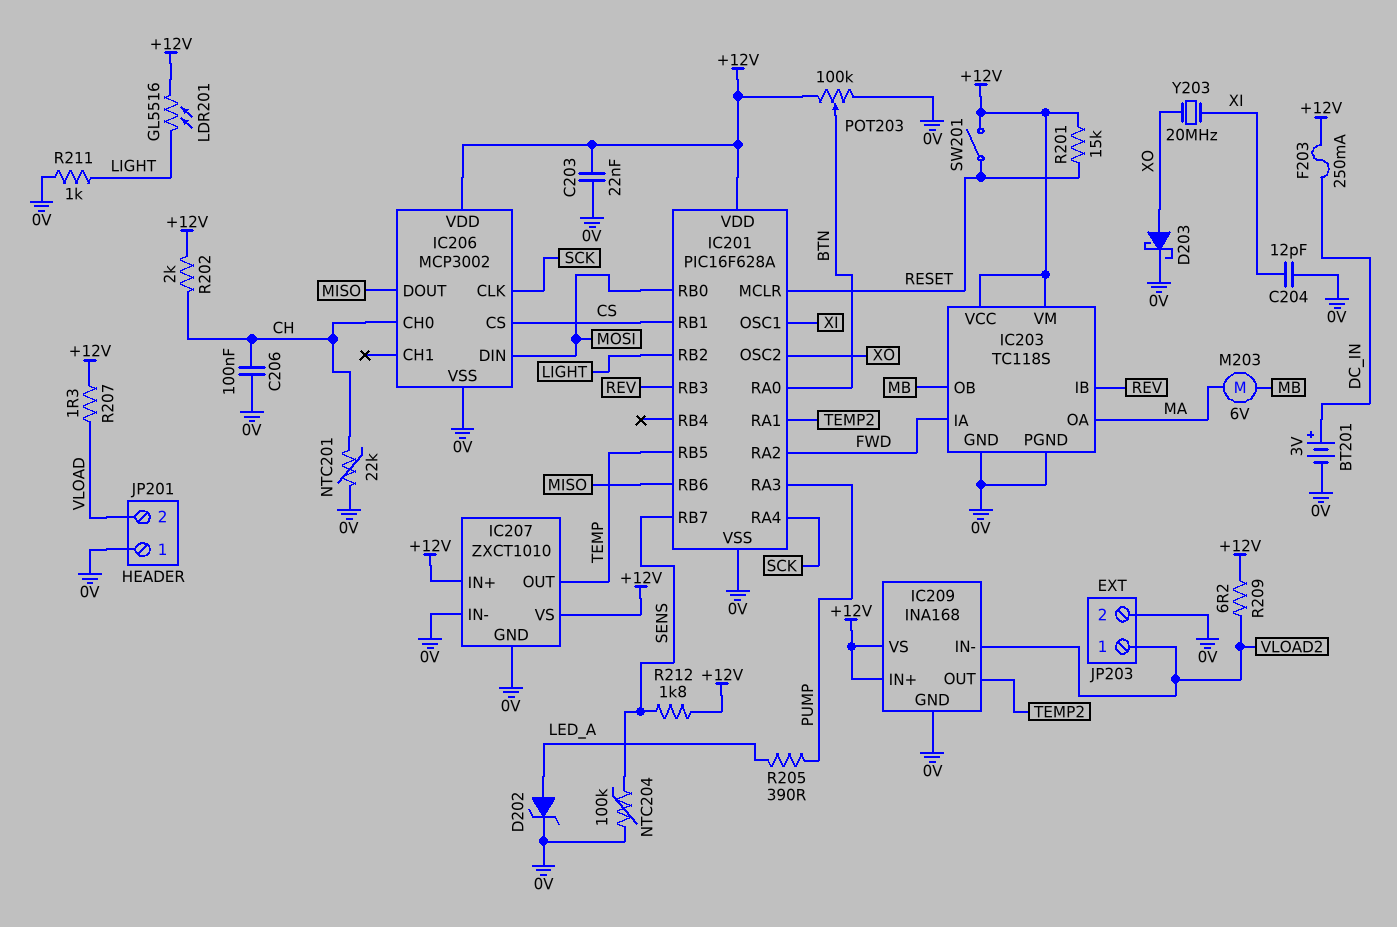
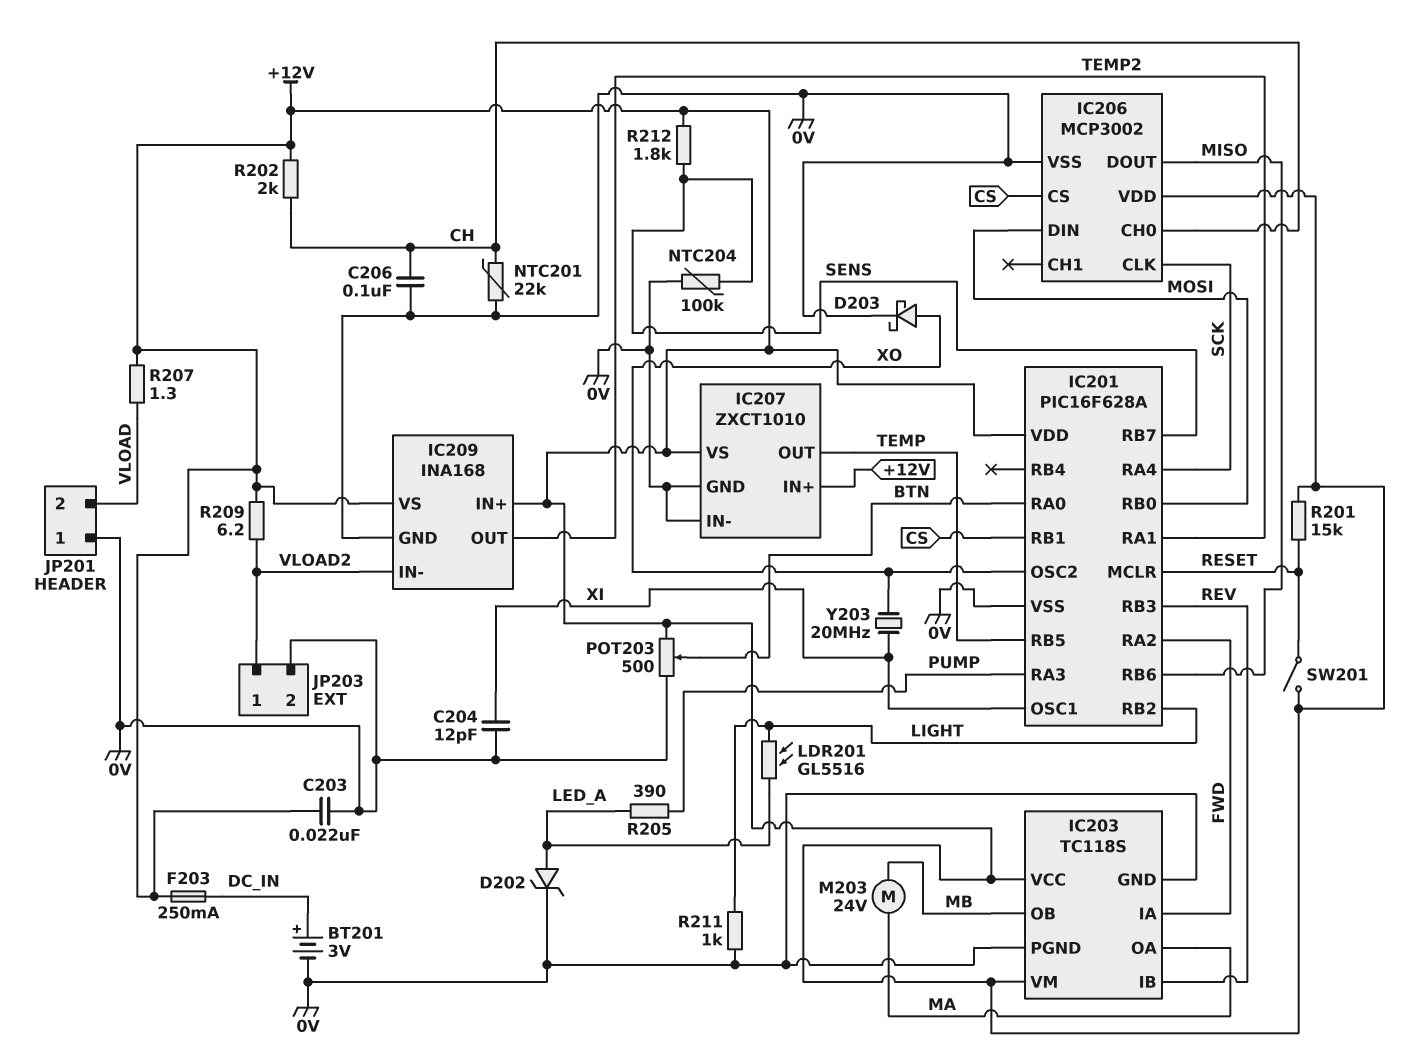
LDR201: GL5516 (+12V, LIGHT) -> GL5516 (LED_A, LIGHT)
M203: motor 6V (MA, MB) -> motor 24V (MA, MB)
POT203: 100k (+12V, 0V, wiper BTN) -> 500 (+12V, 0V, wiper BTN)

